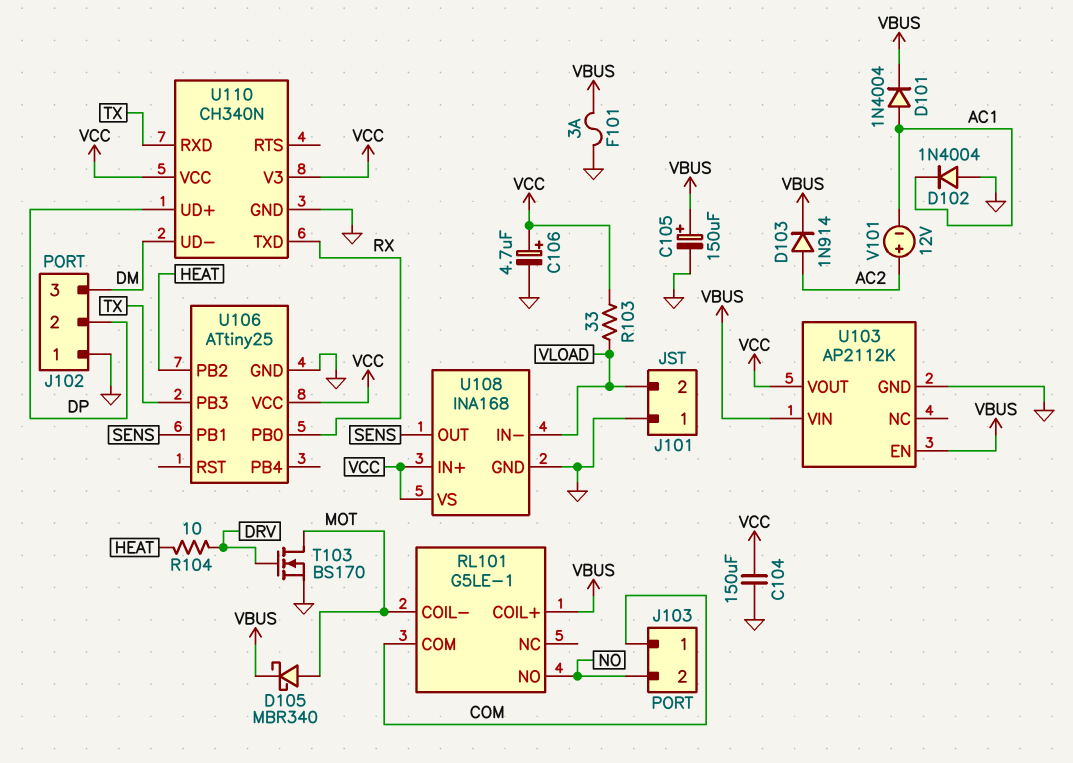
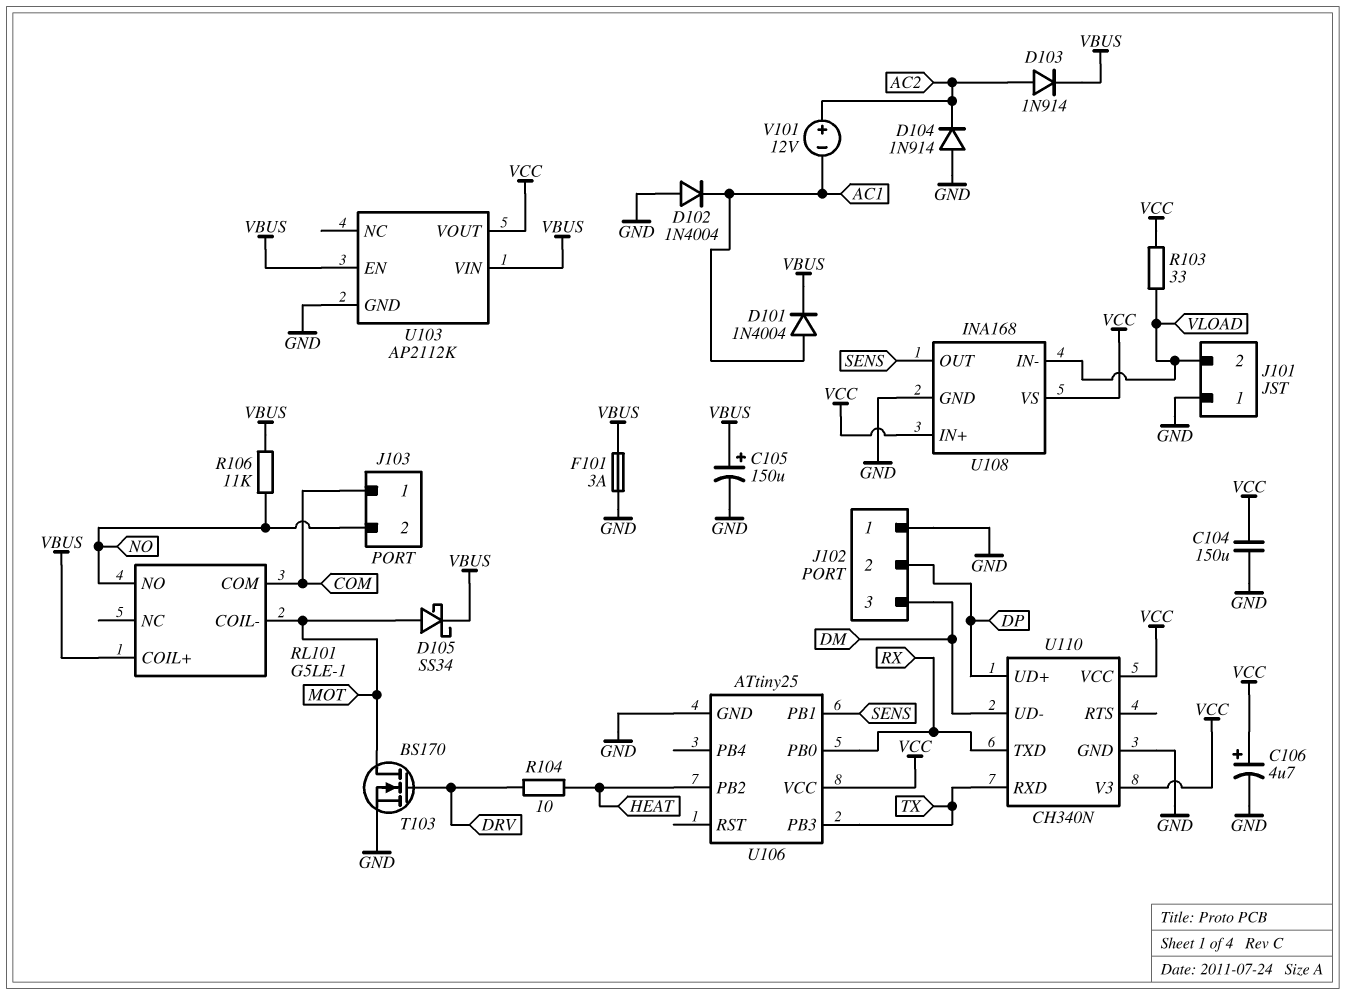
D104: none -> diode 1N914 (A GND, K AC2)
D105: schottky MBR340 (A MOT, K VBUS) -> schottky SS34 (A MOT, K VBUS)
R106: none -> 11k (NO, VBUS)

